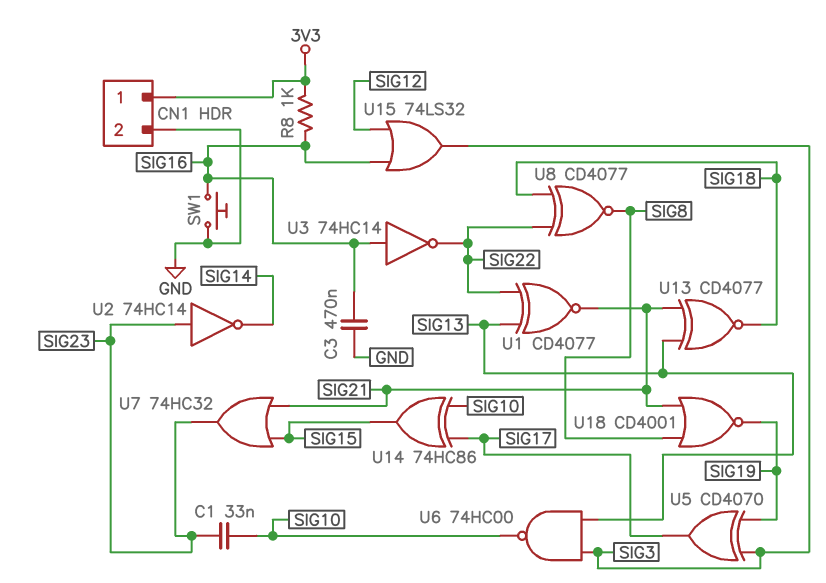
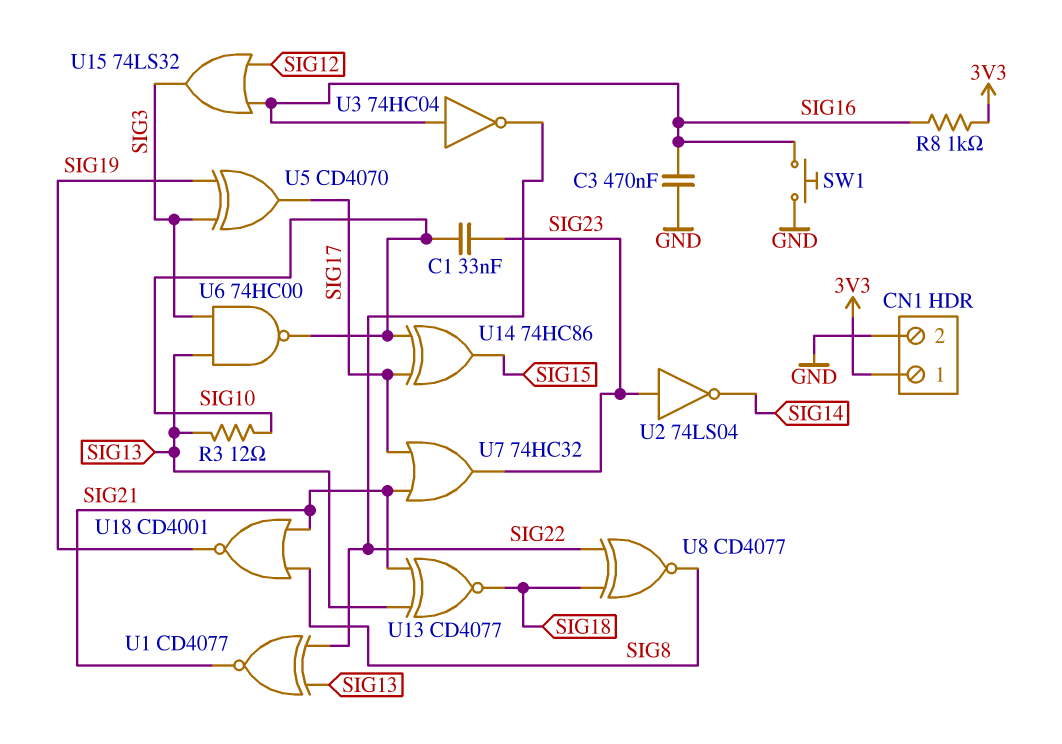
R3: none -> 12 (SIG10, SIG13)
U2: NOT 74HC14 (in SIG23, out SIG14) -> NOT 74LS04 (in SIG23, out SIG14)
U3: NOT 74HC14 (in SIG16, out SIG22) -> NOT 74HC04 (in SIG16, out SIG22)
U7: OR 74HC32 (in SIG15, in SIG21, out SIG23) -> OR 74HC32 (in SIG17, in SIG21, out SIG23)

